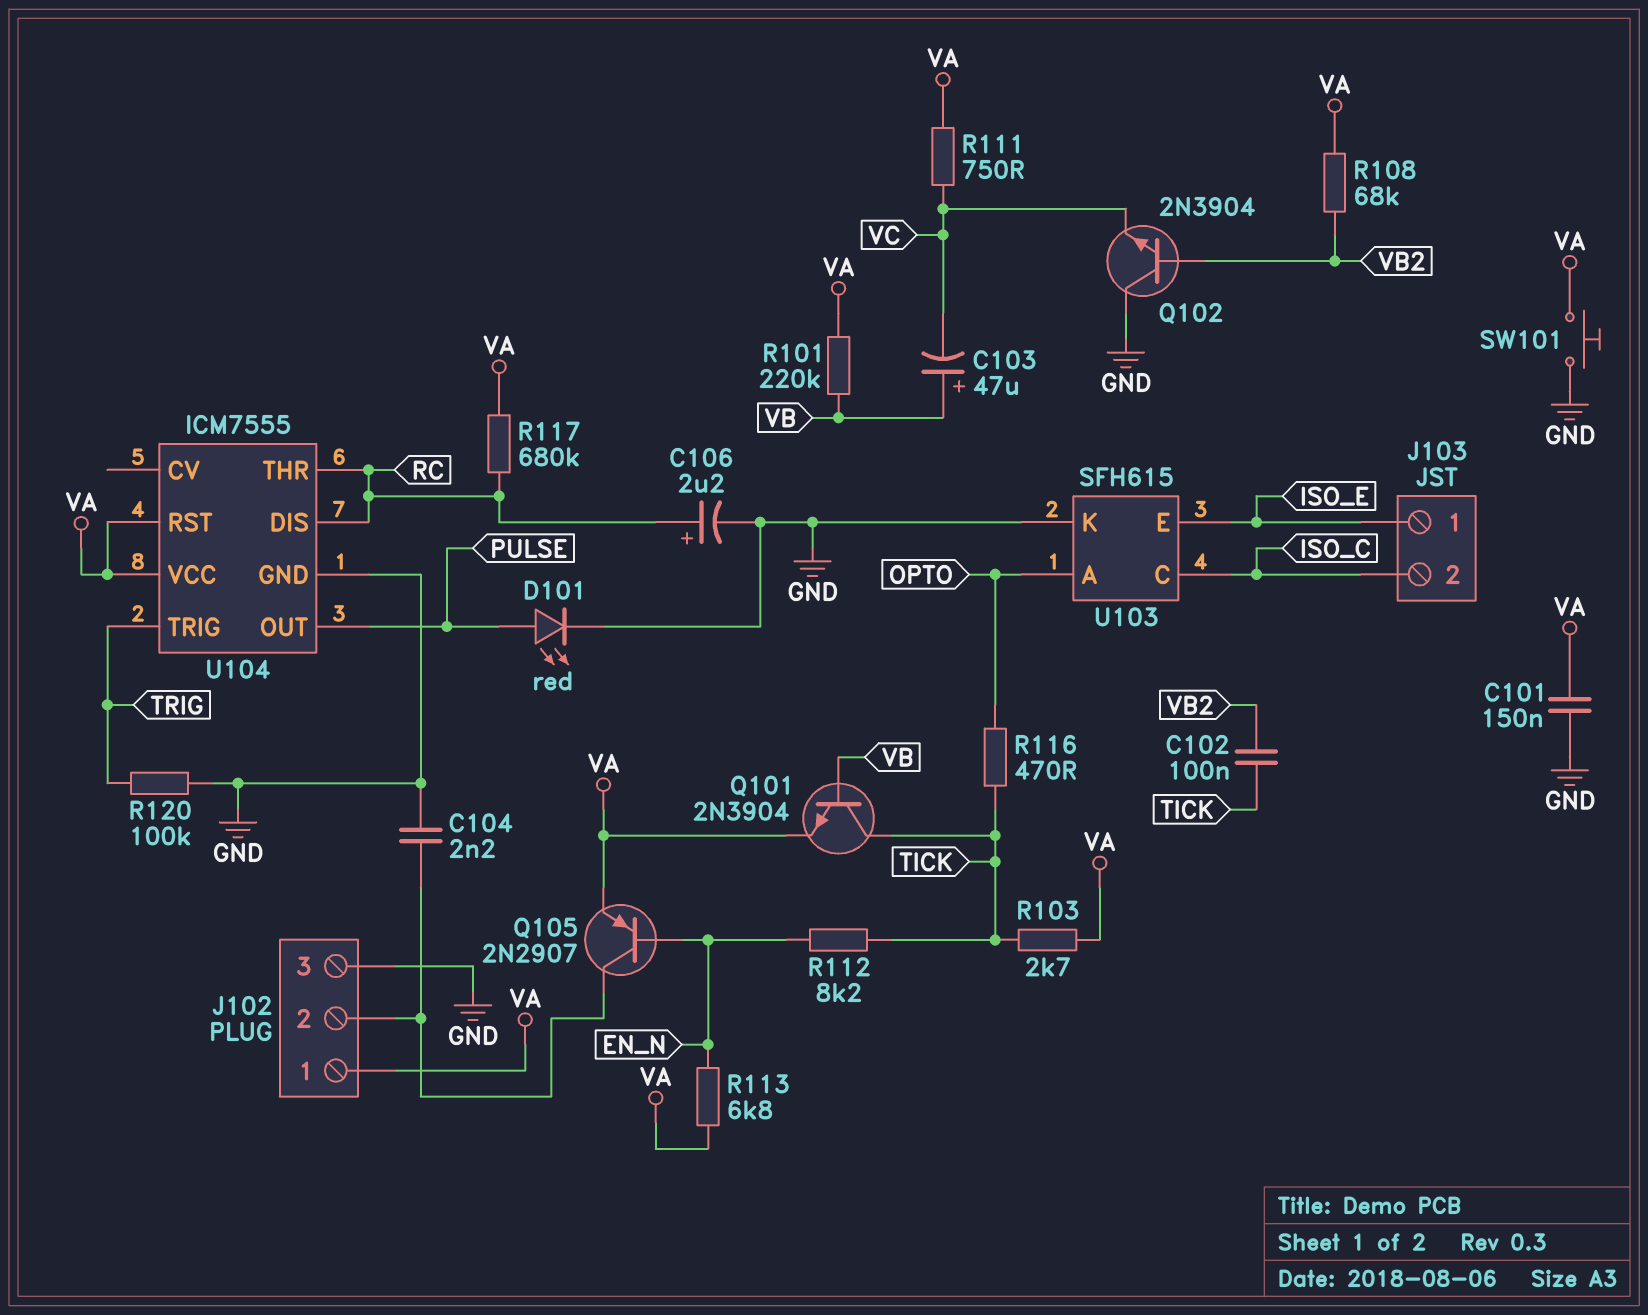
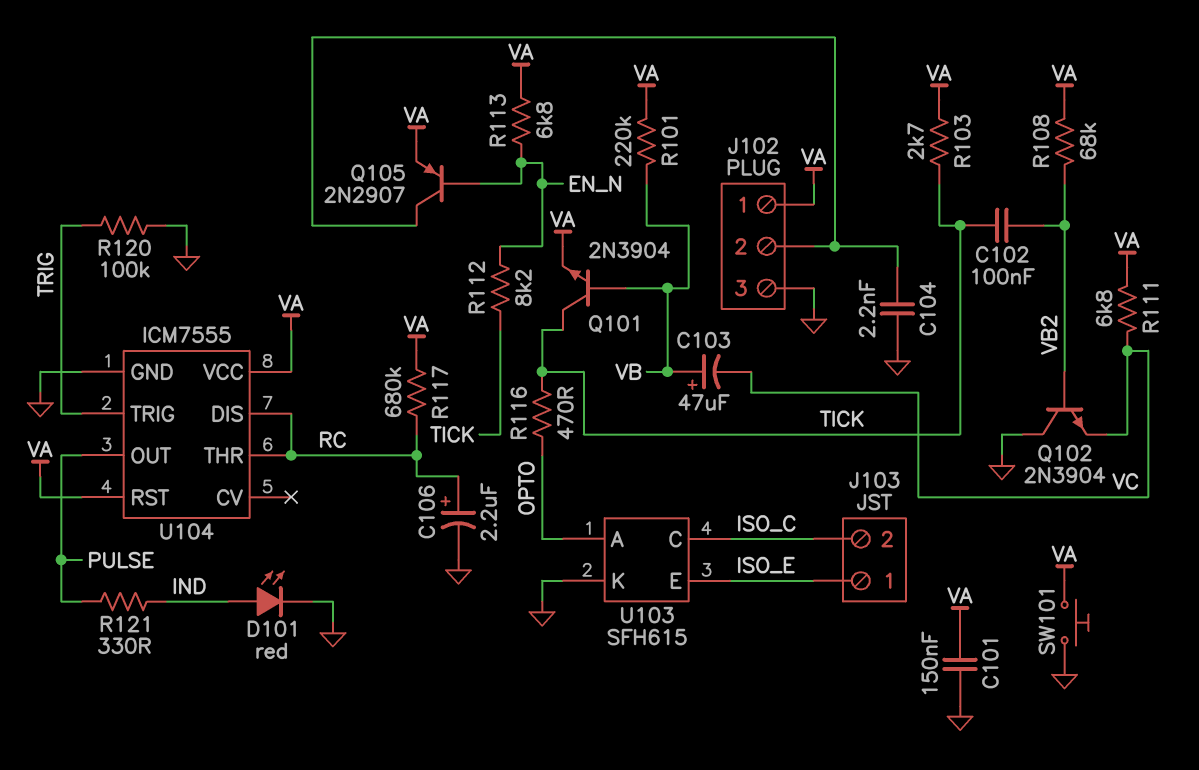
D101: LED red (A PULSE, K GND) -> LED red (A IND, K GND)
R111: 750 (VA, VC) -> 6.8k (VA, VC)
R121: none -> 330 (IND, PULSE)

